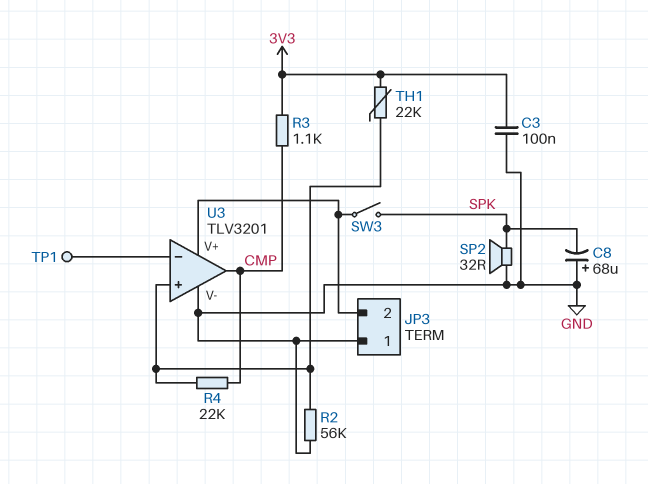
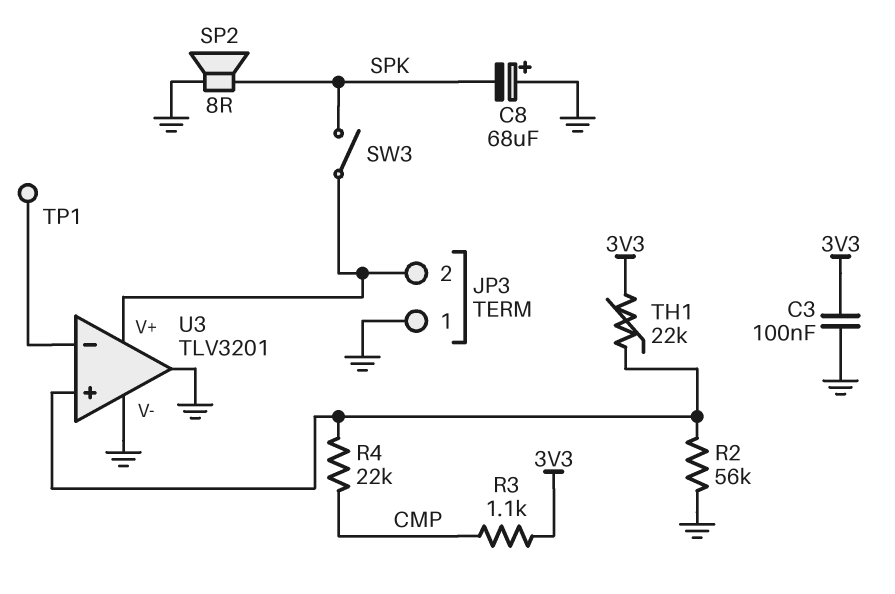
SP2: speaker 32R (GND, SPK) -> speaker 8R (GND, SPK)
U3 pin out: CMP -> GND

